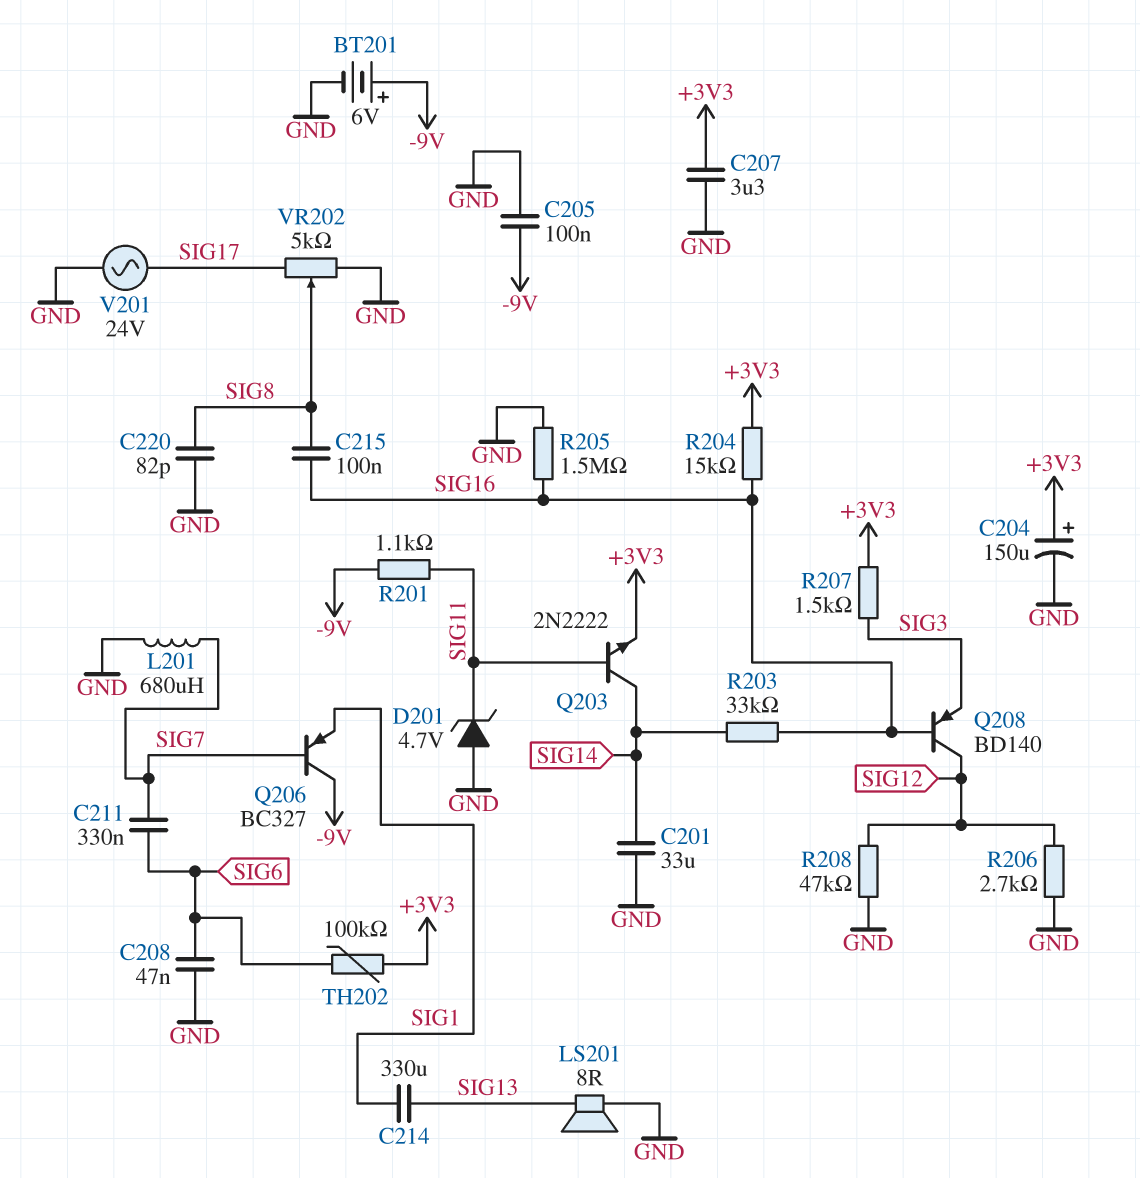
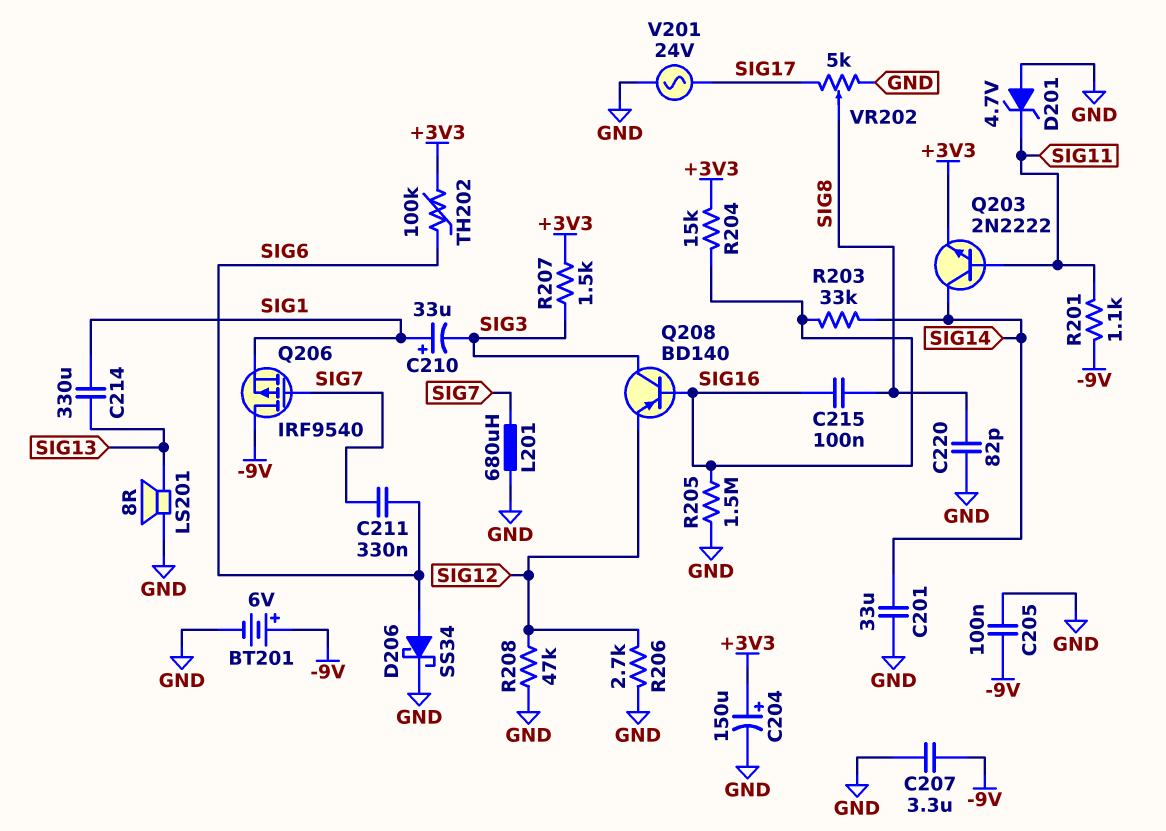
C207: 3.3uF (+3V3, GND) -> 3.3uF (-9V, GND)
C208: 47nF (GND, SIG6) -> none
C210: none -> 33uF (plus SIG1, minus SIG3)
D206: none -> schottky SS34 (A SIG6, K GND)
Q206: PNP BC327 (B SIG7, C -9V, E SIG1) -> PMOS IRF9540 (G SIG7, D -9V, S SIG1)
Q208: PNP BD140 (B SIG16, C SIG12, E SIG3) -> PNP BD140 (B SIG16, C SIG3, E SIG12)

